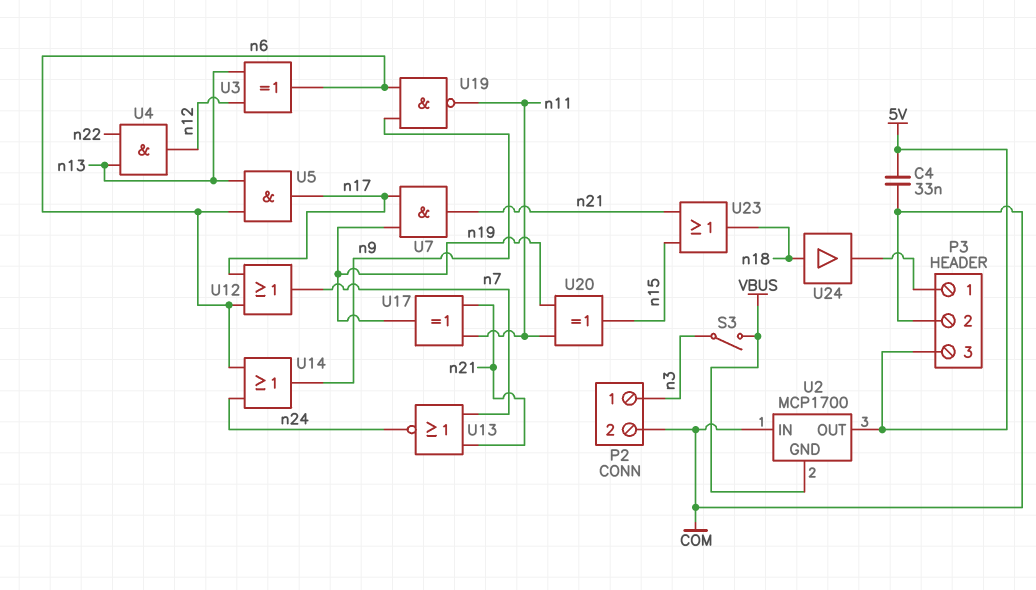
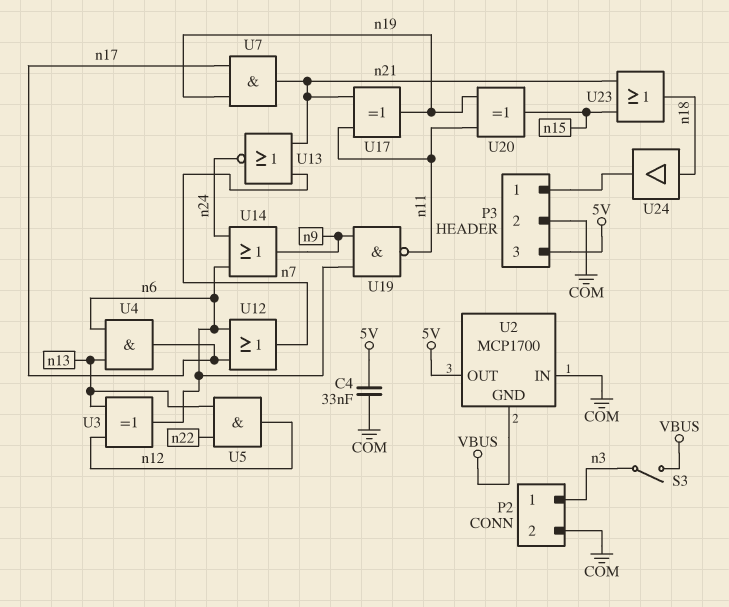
U4: AND (in n13, in n22, out n12) -> AND (in n6, in n13, out n17)
U5: AND (in n6, in n13, out n17) -> AND (in n13, in n22, out n12)

